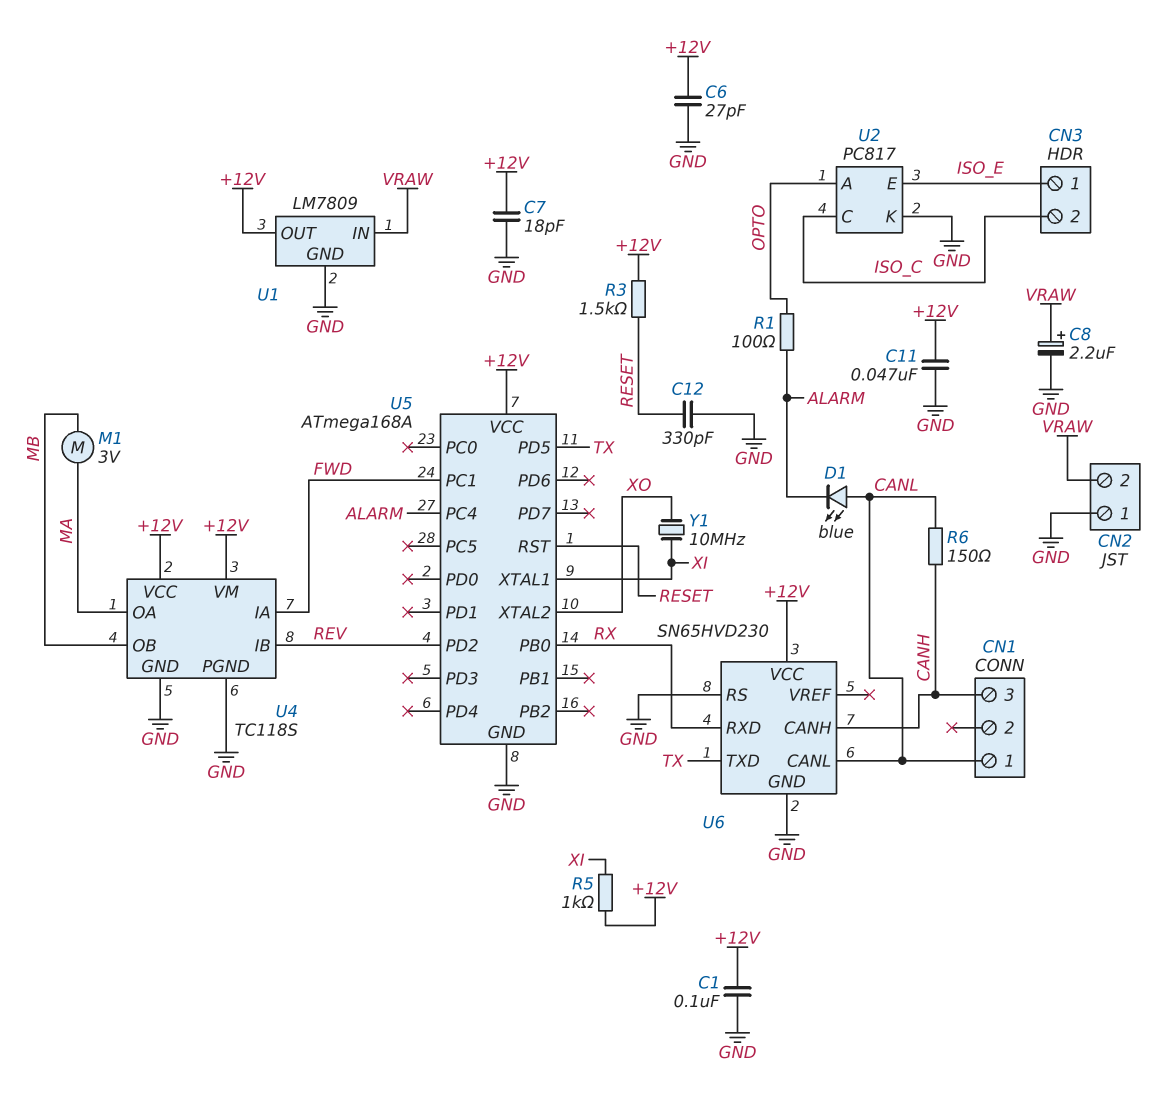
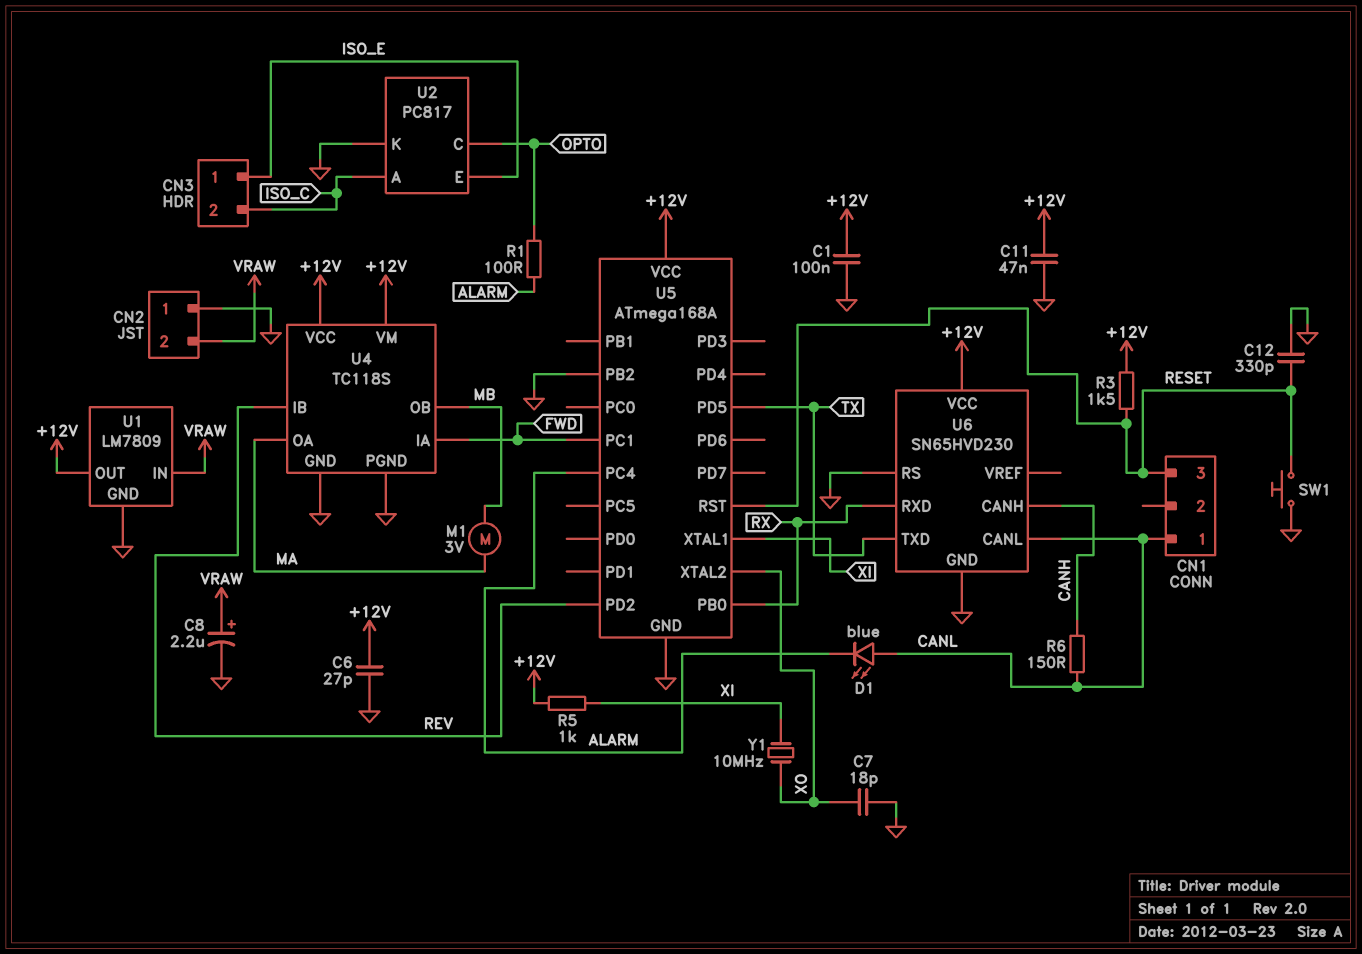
C7: 18pF (+12V, GND) -> 18pF (GND, XO)
CN1 pin 3: CANH -> RESET
SW1: none -> button (GND, RESET)
U2 pin A: OPTO -> ISO_C
U2 pin C: ISO_C -> OPTO
U5 pin PB2: none -> GND

